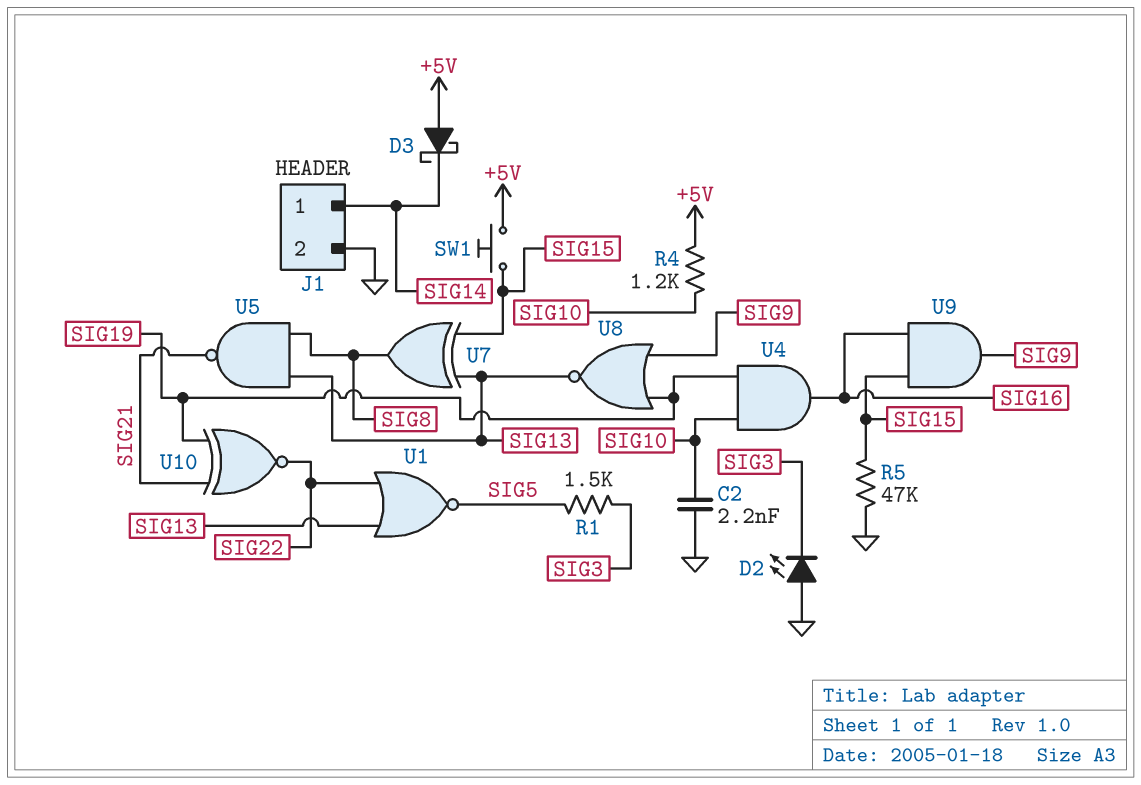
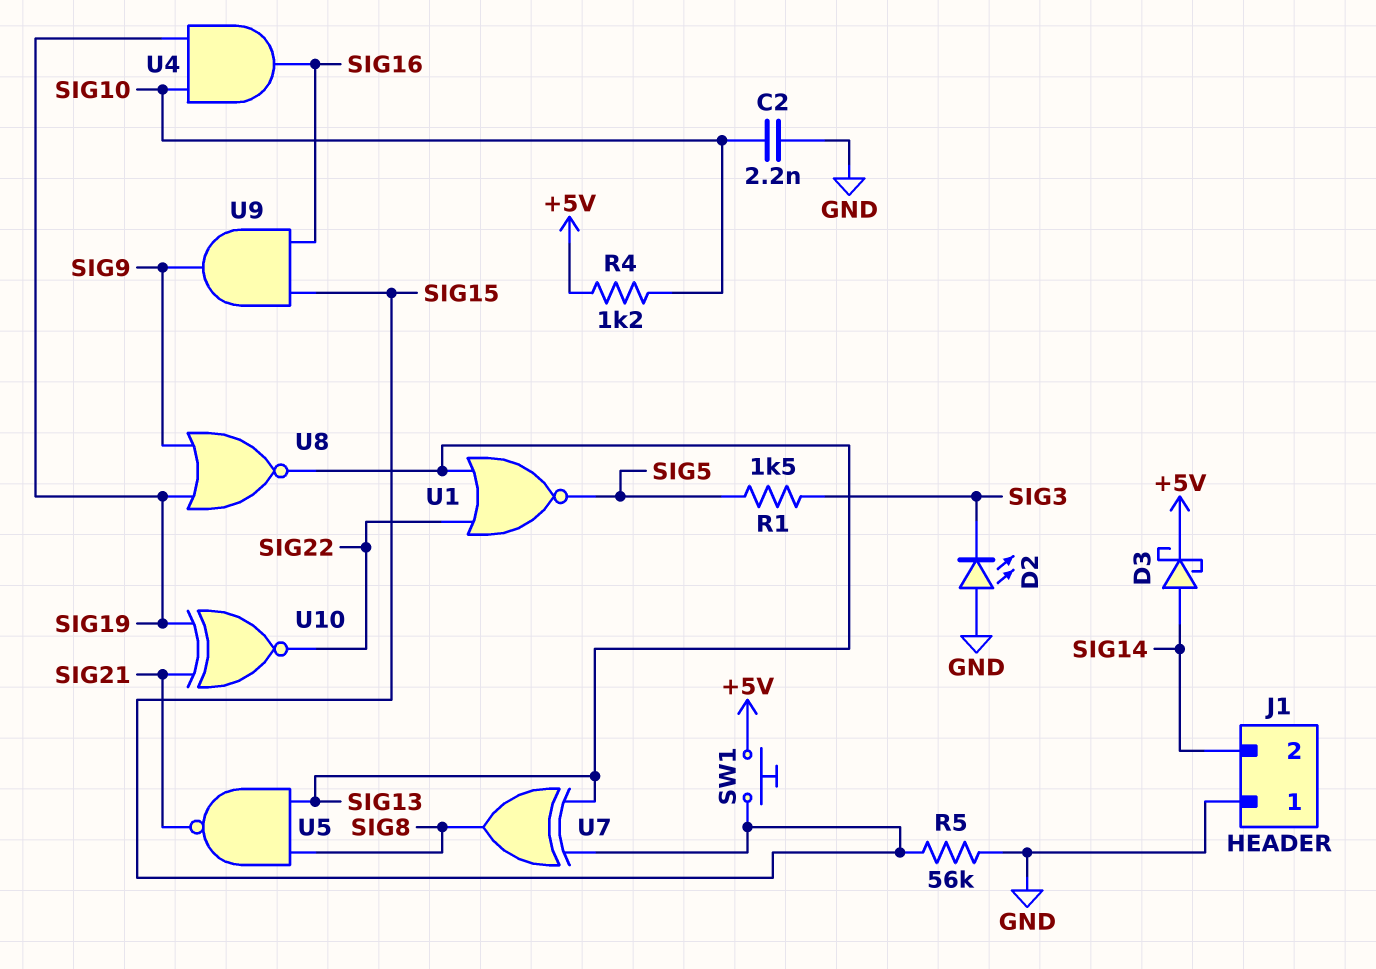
D3: schottky (A +5V, K SIG14) -> schottky (A SIG14, K +5V)
J1 pin 1: SIG14 -> GND
J1 pin 2: GND -> SIG14
R5: 47k (GND, SIG15) -> 56k (GND, SIG15)

